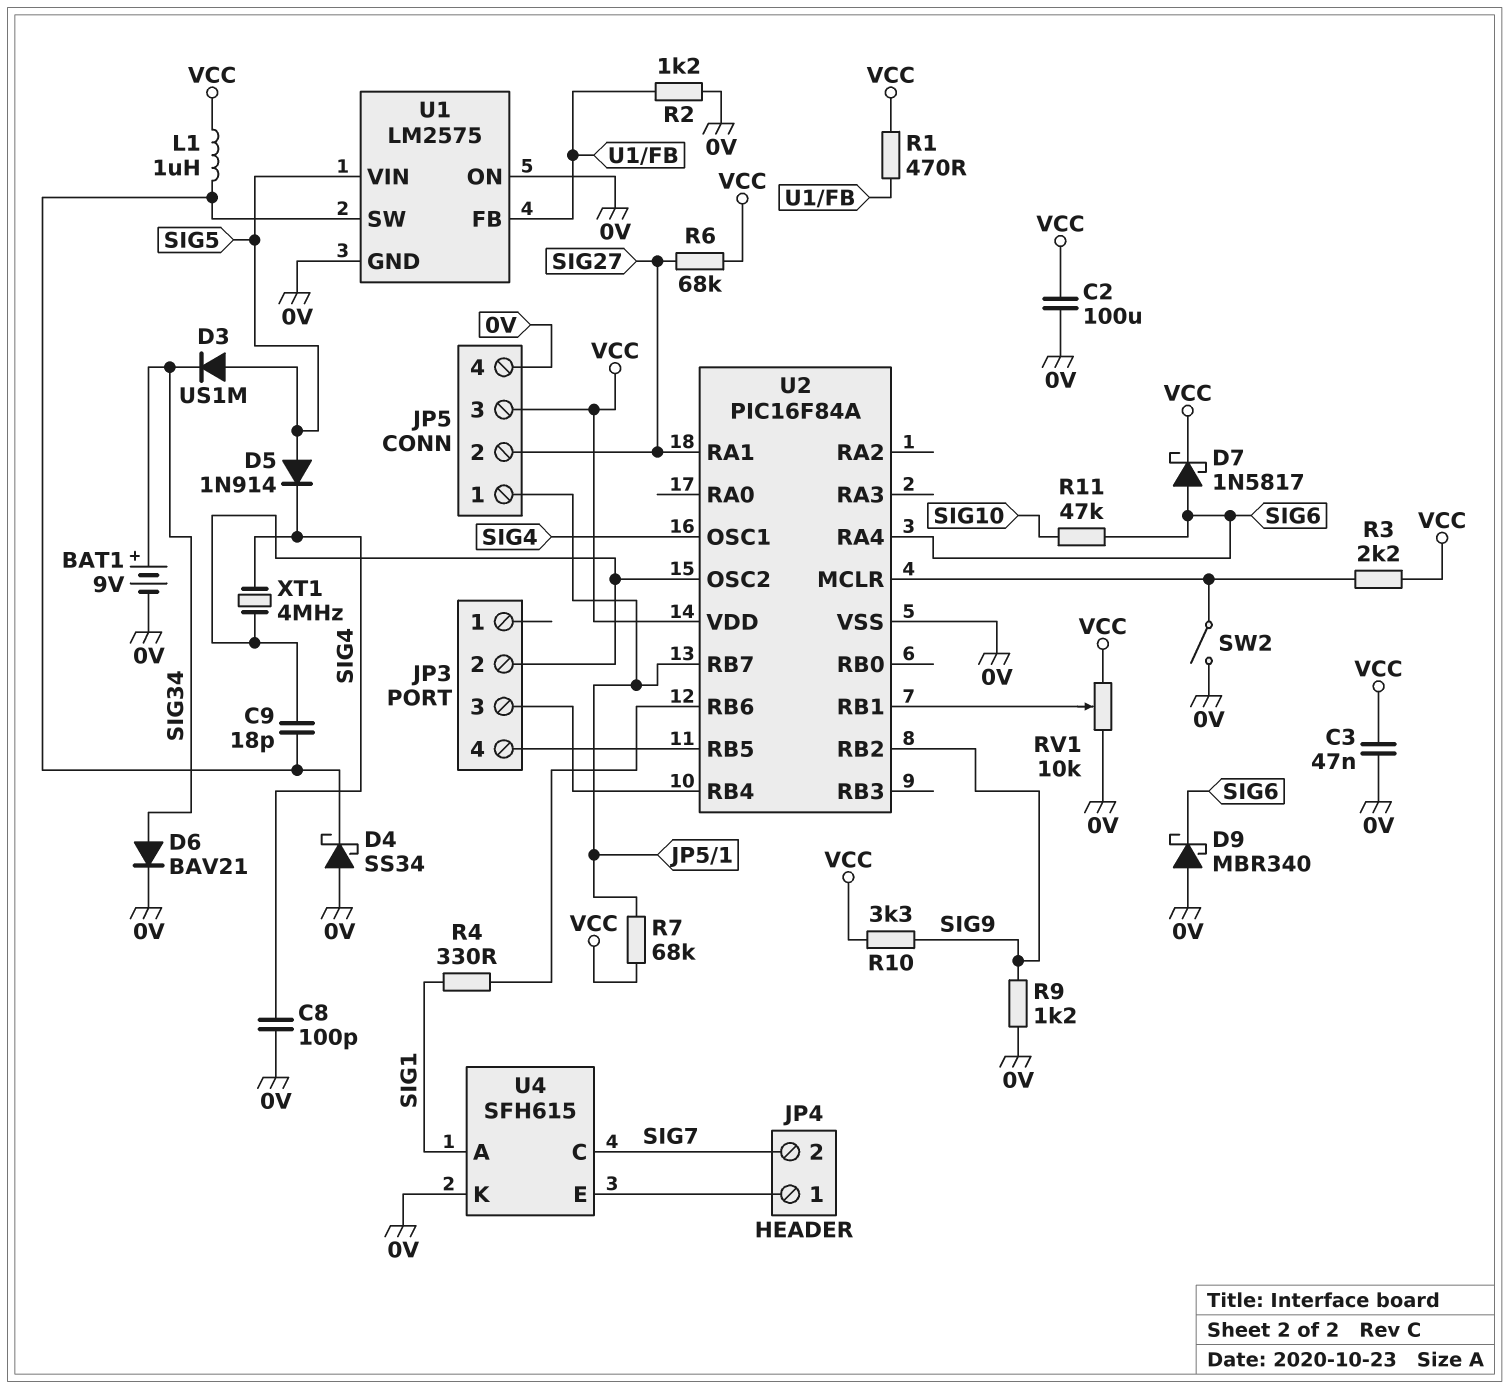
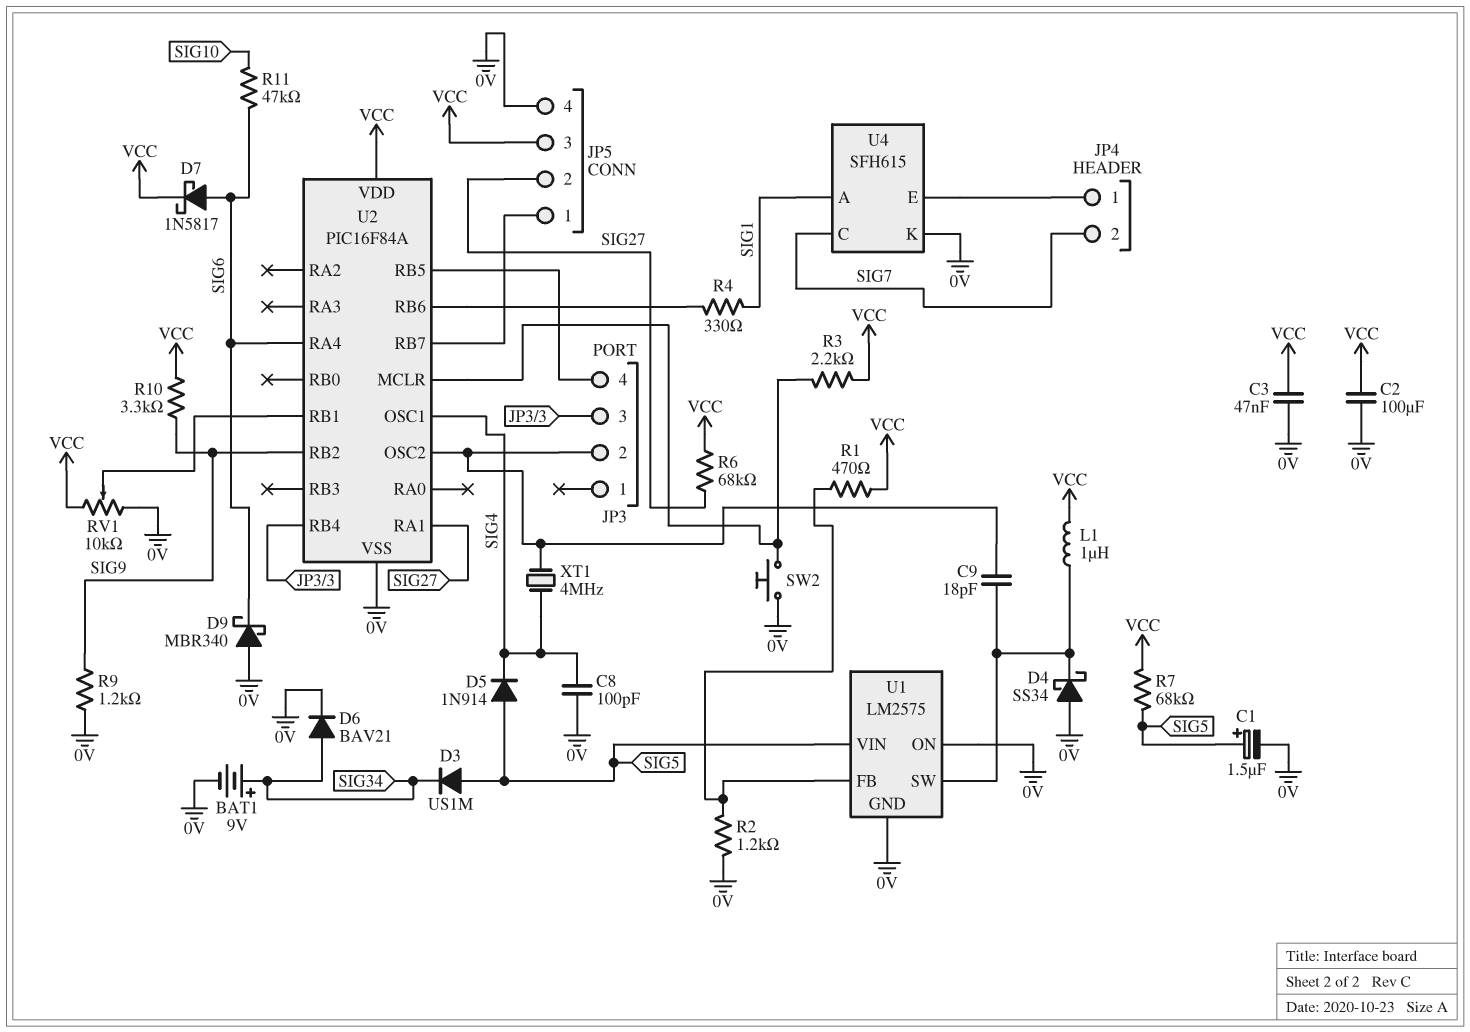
C1: none -> 1.5uF (plus SIG5, minus 0V)
R7: 68k (JP5/1, VCC) -> 68k (SIG5, VCC)
SW2: switch (0V, U2/MCLR) -> button (0V, U2/MCLR)

